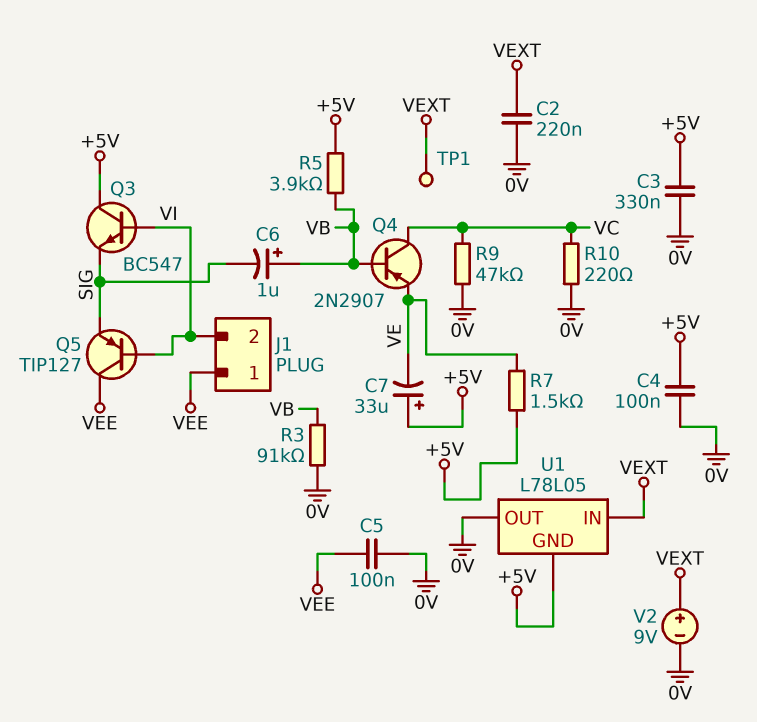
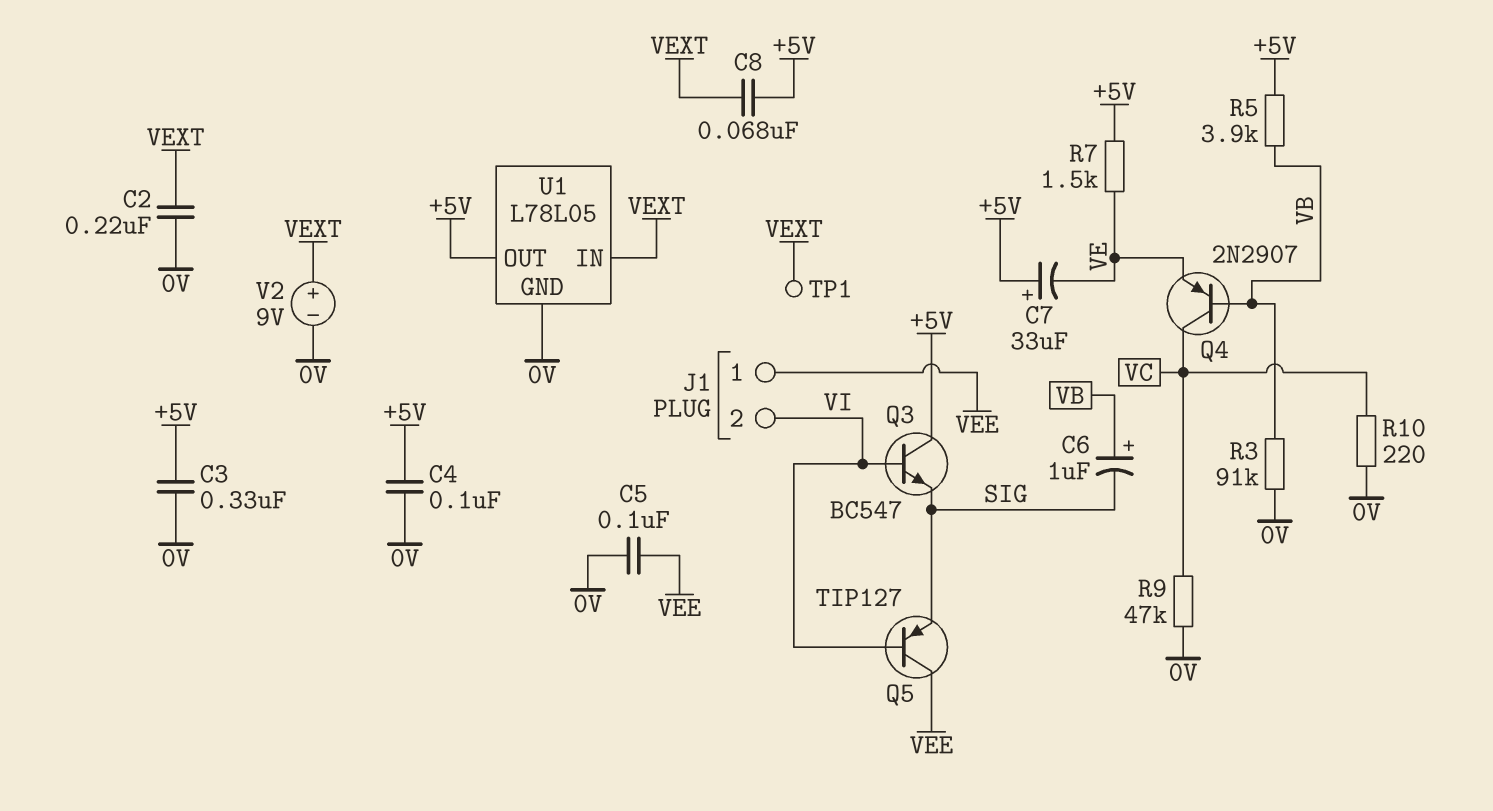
C8: none -> 68nF (+5V, VEXT)
U1 pin GND: +5V -> 0V
U1 pin OUT: 0V -> +5V

